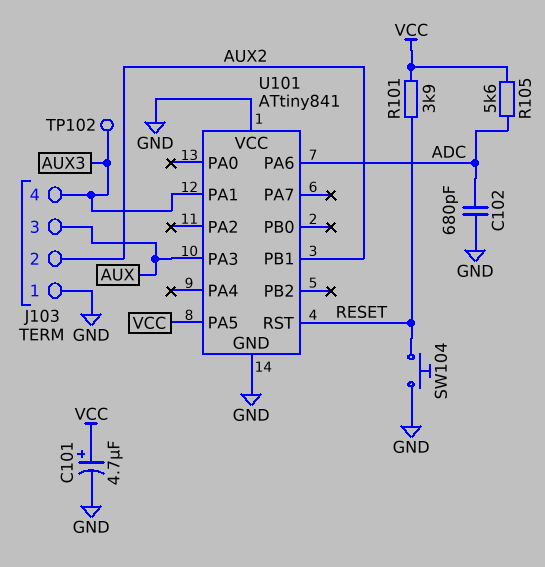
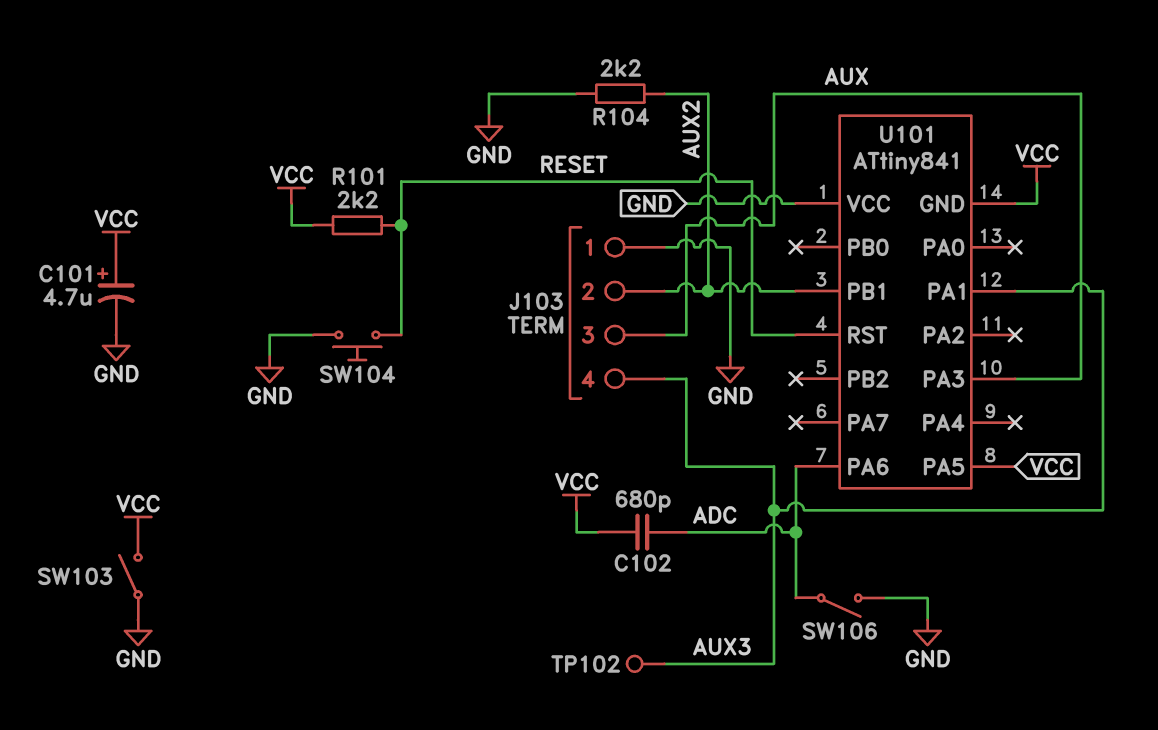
C102: 680pF (ADC, GND) -> 680pF (ADC, VCC)
R101: 3.9k (RESET, VCC) -> 2.2k (RESET, VCC)
R104: none -> 2.2k (AUX2, GND)
R105: 5.6k (ADC, VCC) -> none
SW103: none -> switch (GND, VCC)
SW106: none -> switch (ADC, GND)
U101 pin GND: GND -> VCC

